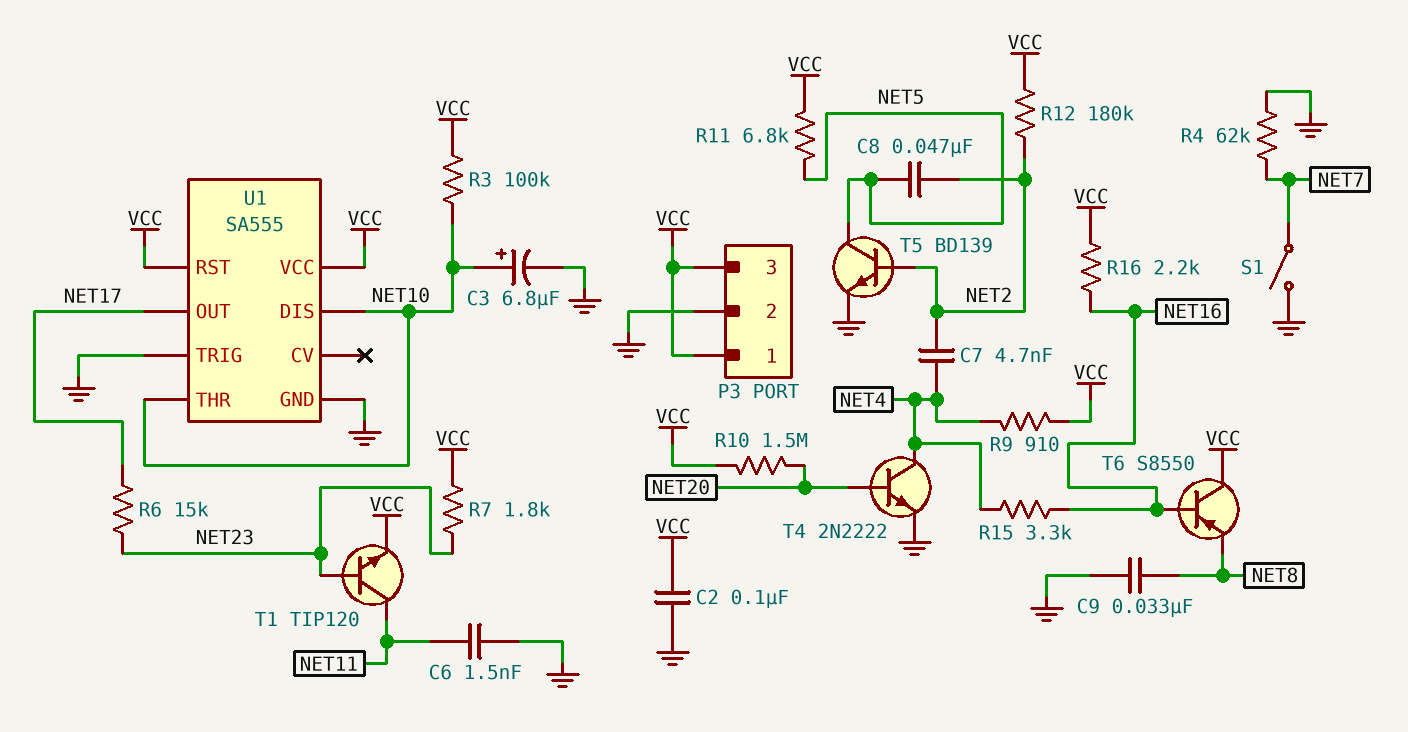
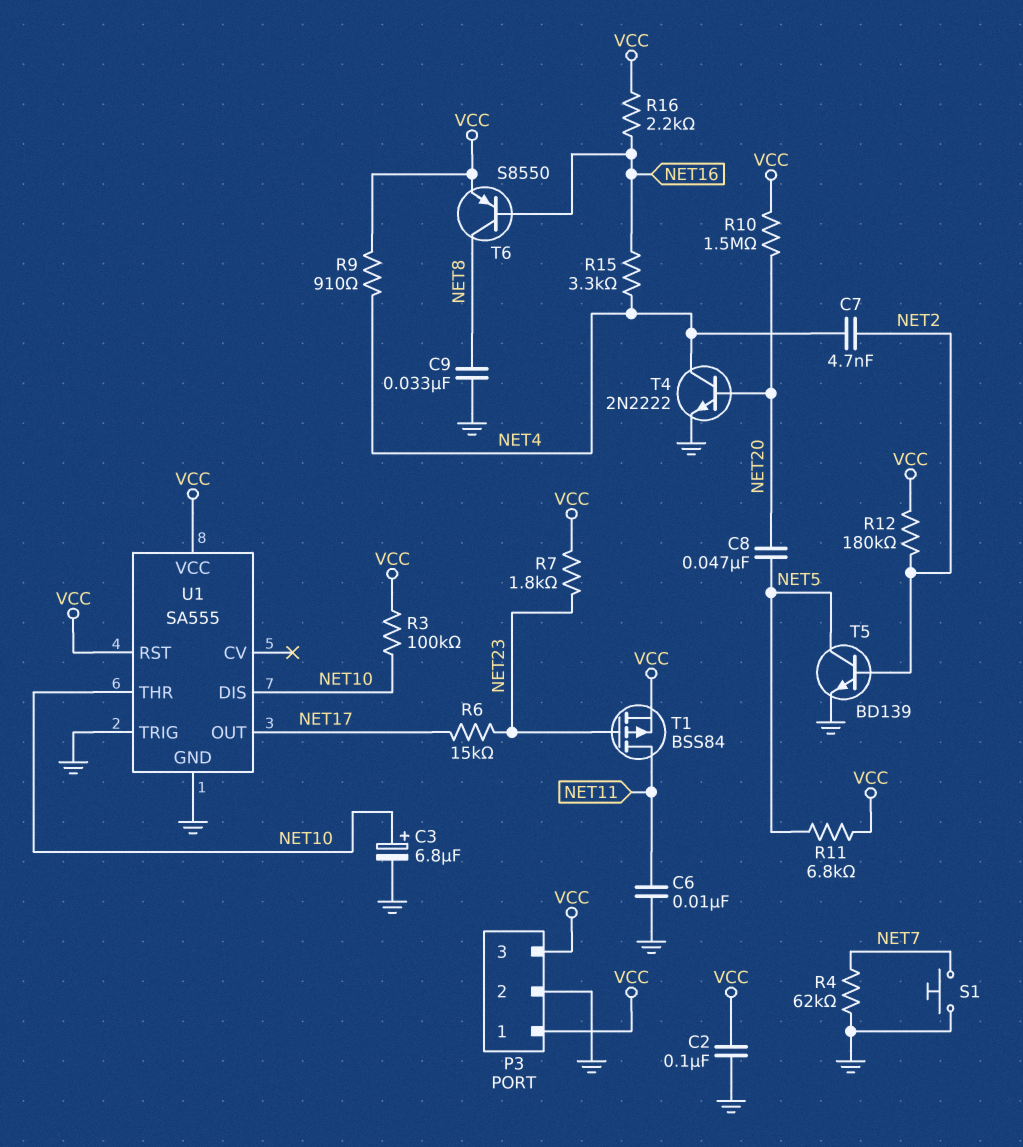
C6: 1.5nF (GND, NET11) -> 10nF (GND, NET11)
C8: 47nF (NET2, NET5) -> 47nF (NET5, NET20)
S1: switch (GND, NET7) -> button (GND, NET7)
T1: NPN TIP120 (B NET23, C NET11, E VCC) -> PMOS BSS84 (G NET23, D NET11, S VCC)
T6: PNP S8550 (B NET16, C VCC, E NET8) -> PNP S8550 (B NET16, C NET8, E VCC)

